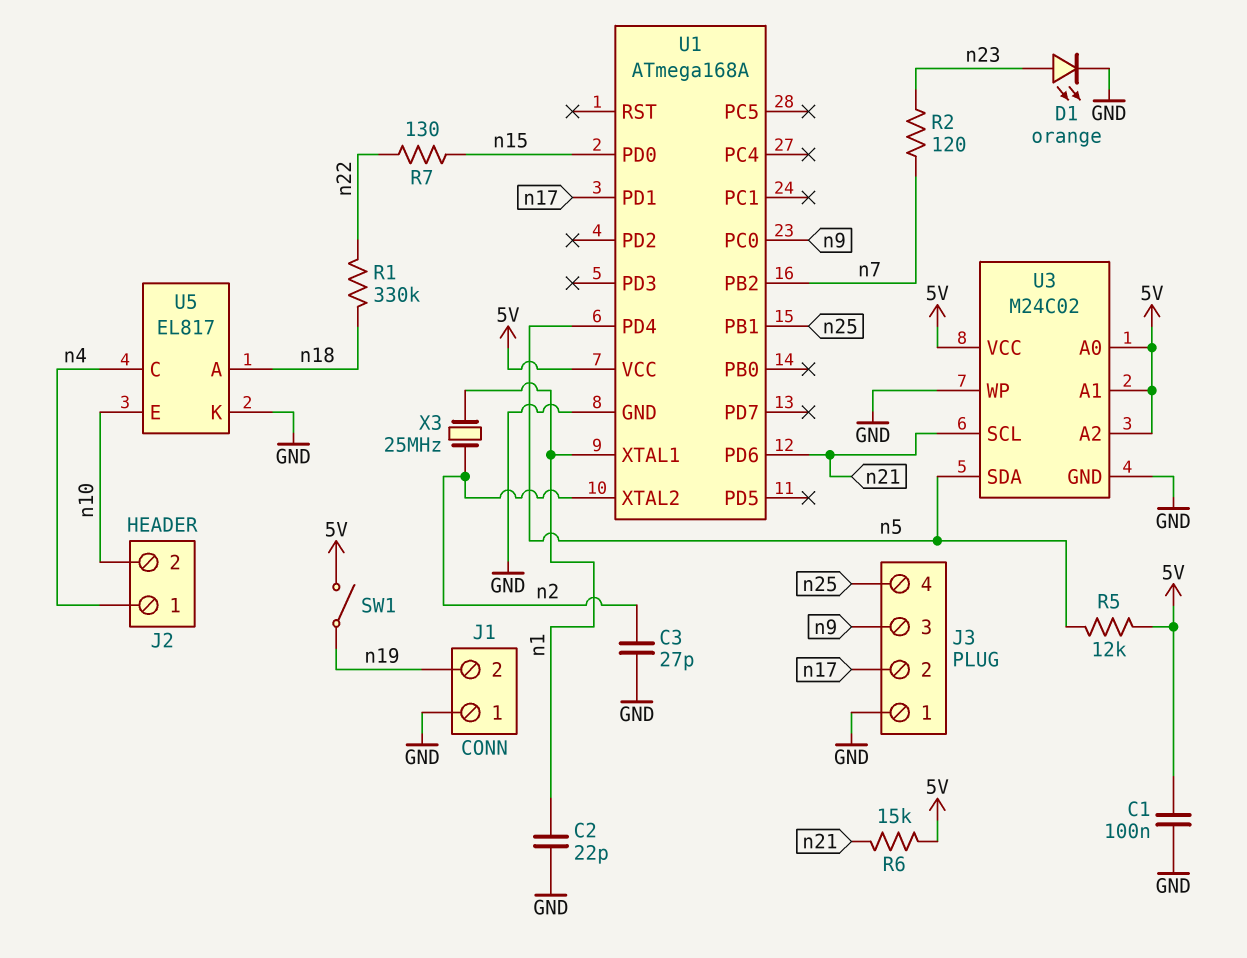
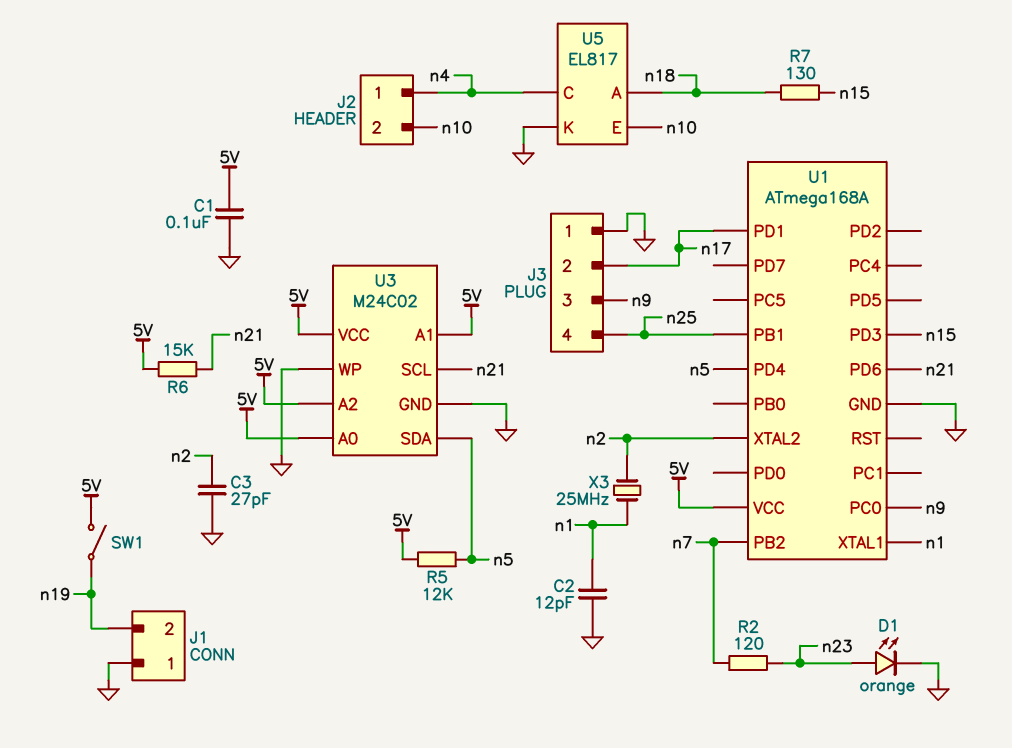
C2: 22pF (GND, n1) -> 12pF (GND, n1)
R1: 330k (n18, n22) -> none
R7: 130 (n15, n22) -> 130 (n15, n18)
U1 pin PD0: n15 -> none
U1 pin PD3: none -> n15

